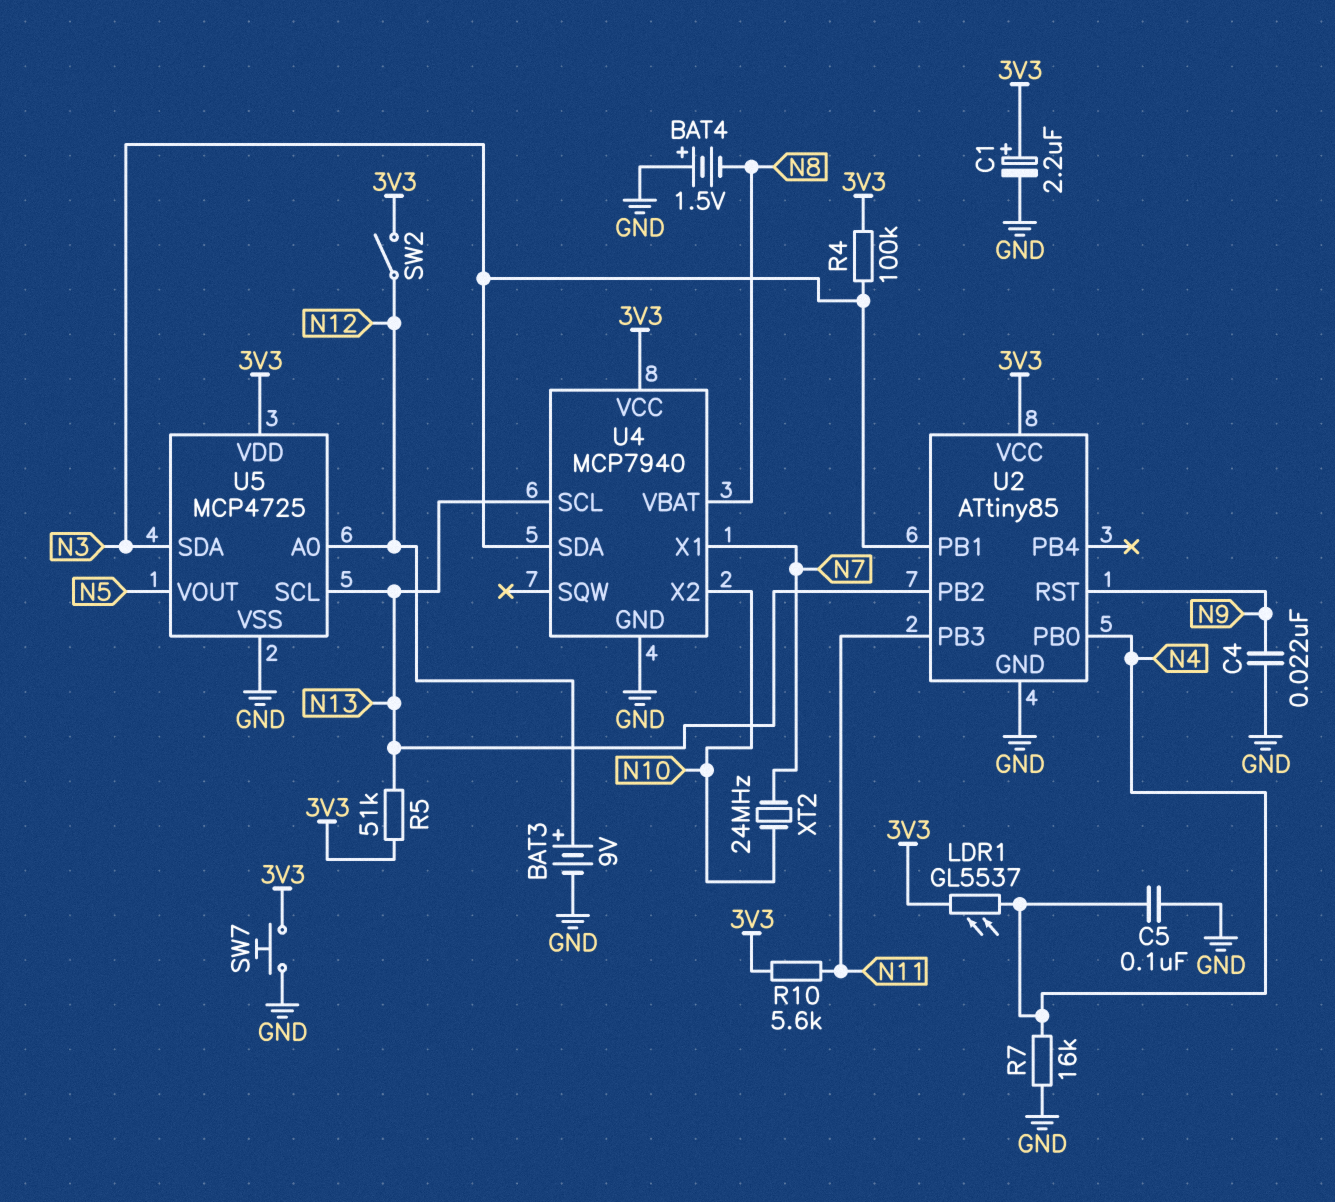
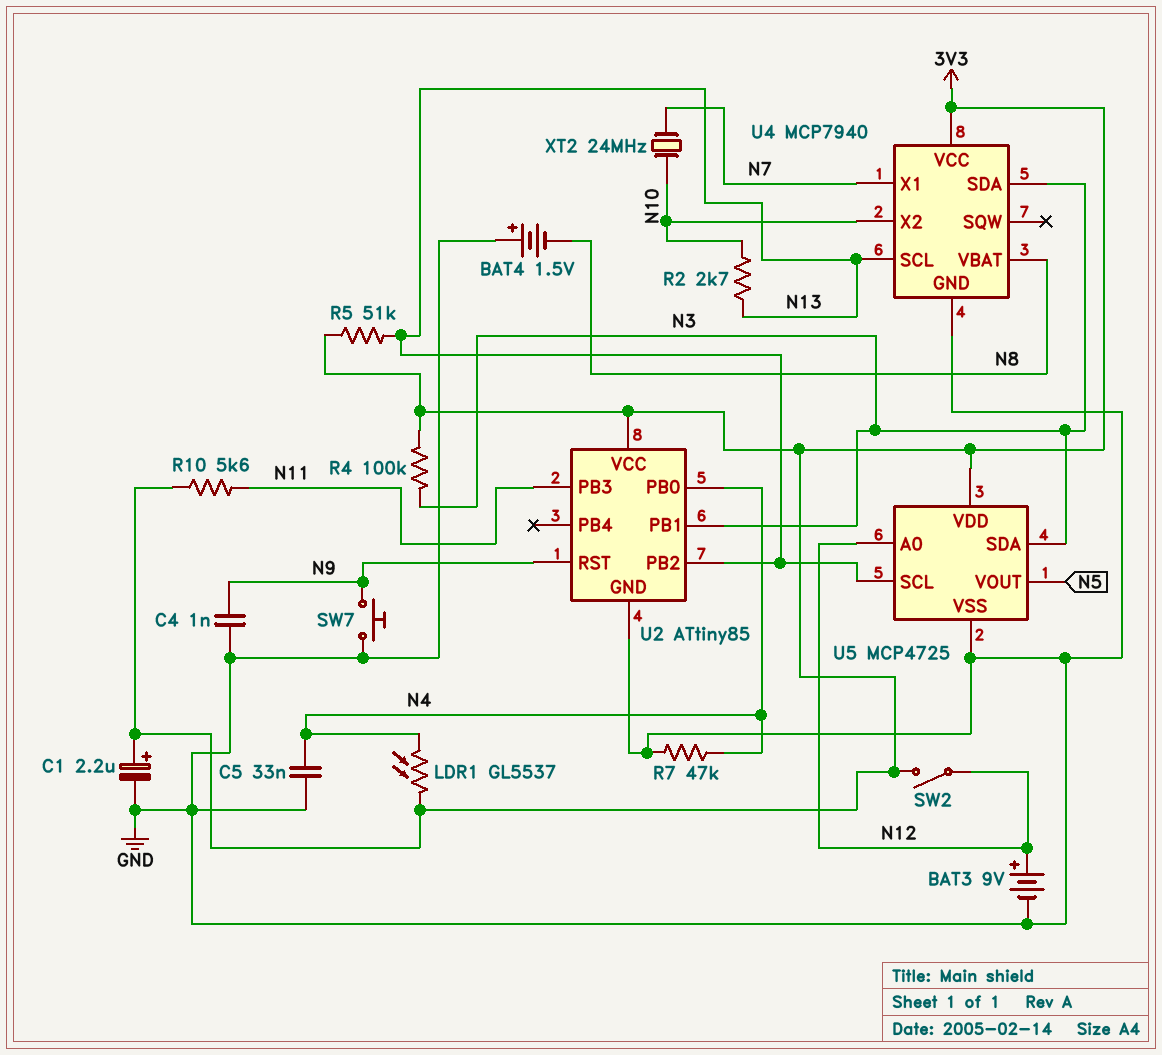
C4: 22nF (GND, N9) -> 1nF (GND, N9)
C5: 100nF (GND, N4) -> 33nF (GND, N4)
R2: none -> 2.7k (N10, N13)
R7: 16k (GND, N4) -> 47k (GND, N4)
SW7: button (3V3, GND) -> button (GND, N9)

